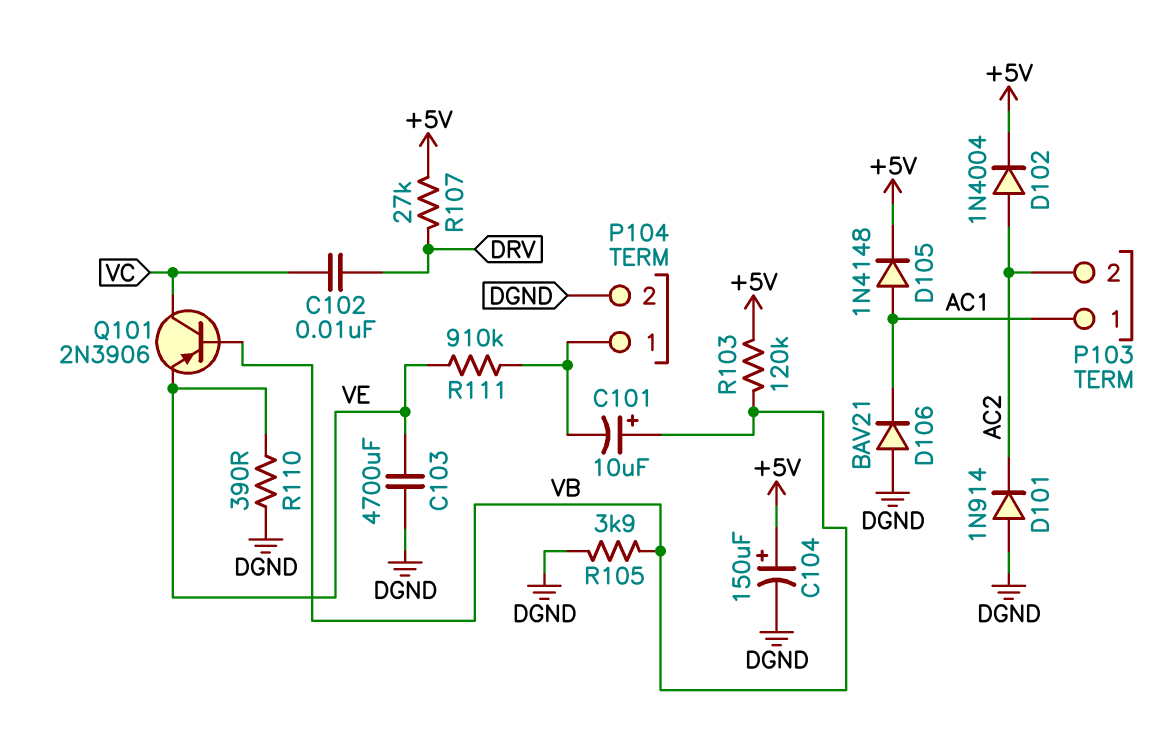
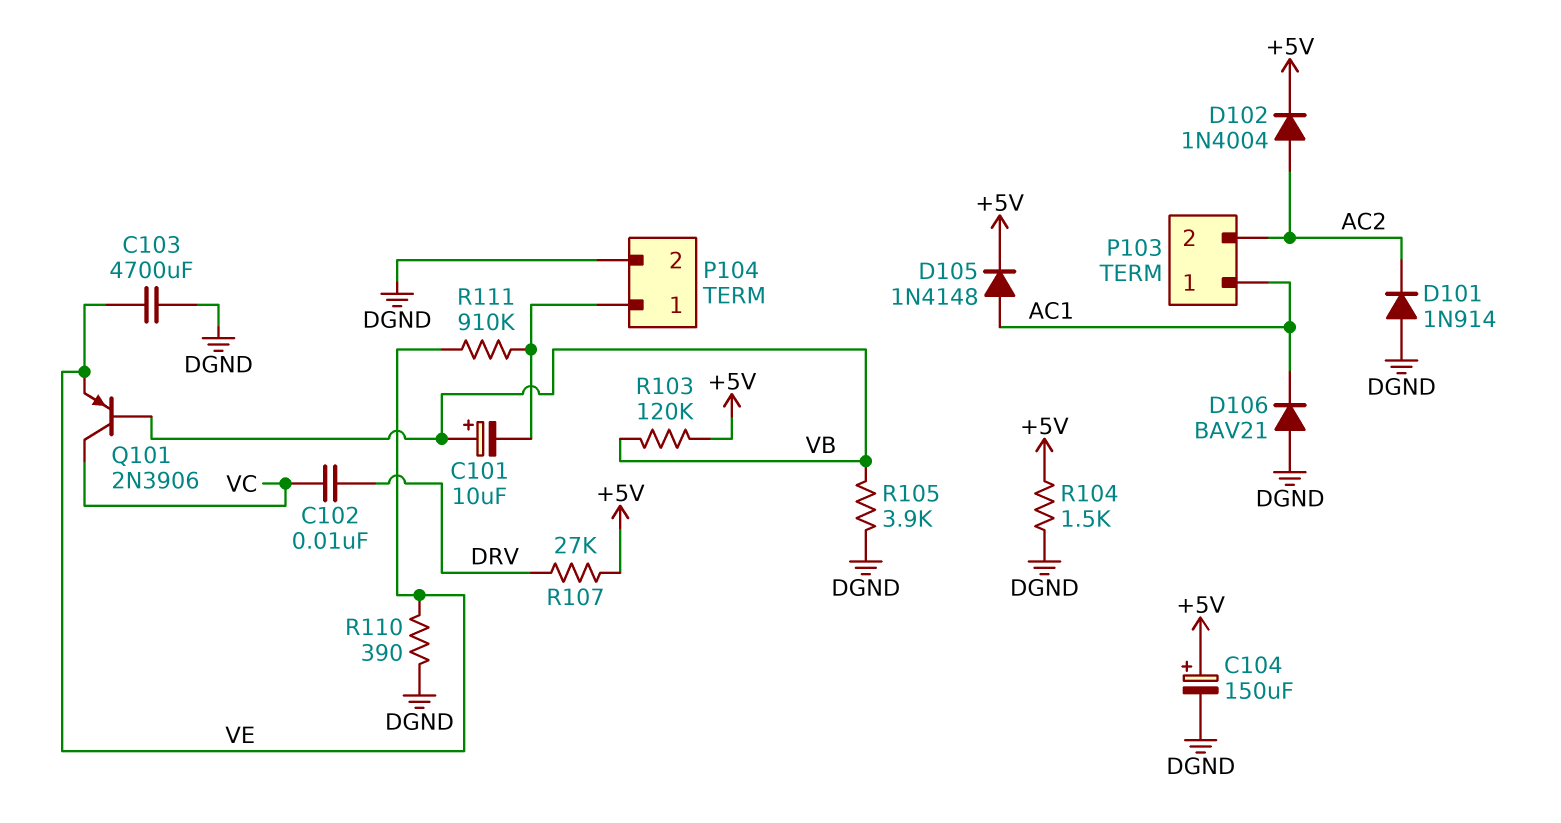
R104: none -> 1.5k (+5V, DGND)

